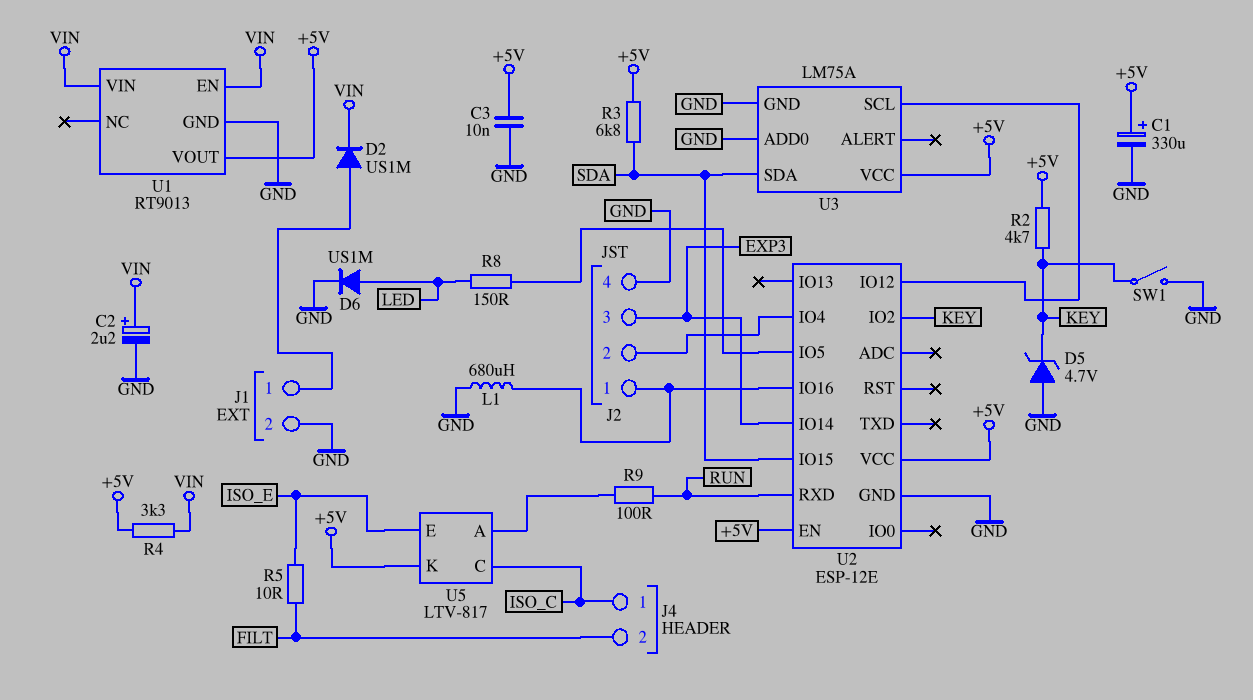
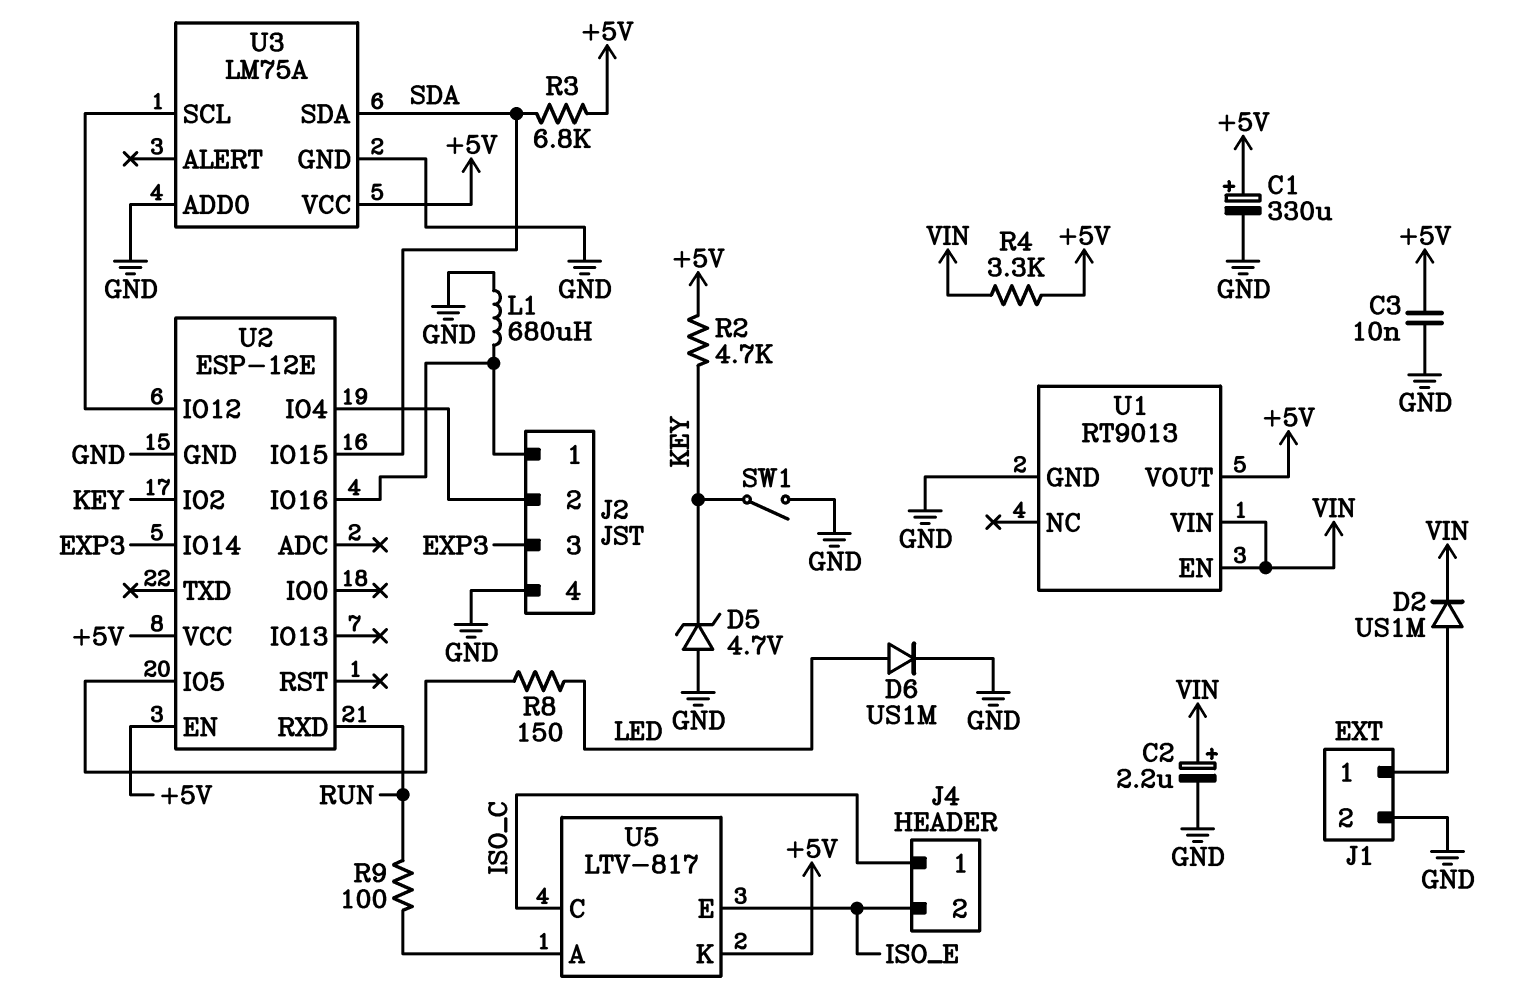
J4 pin 2: FILT -> ISO_E
R5: 10 (FILT, ISO_E) -> none

